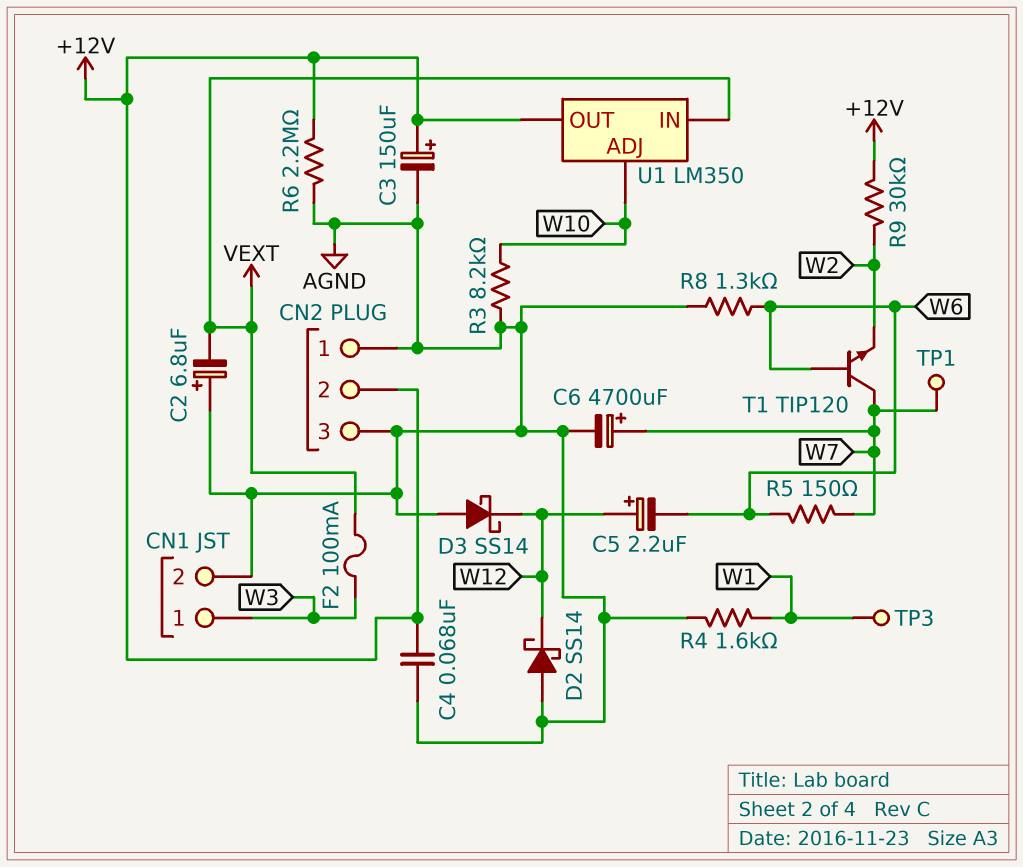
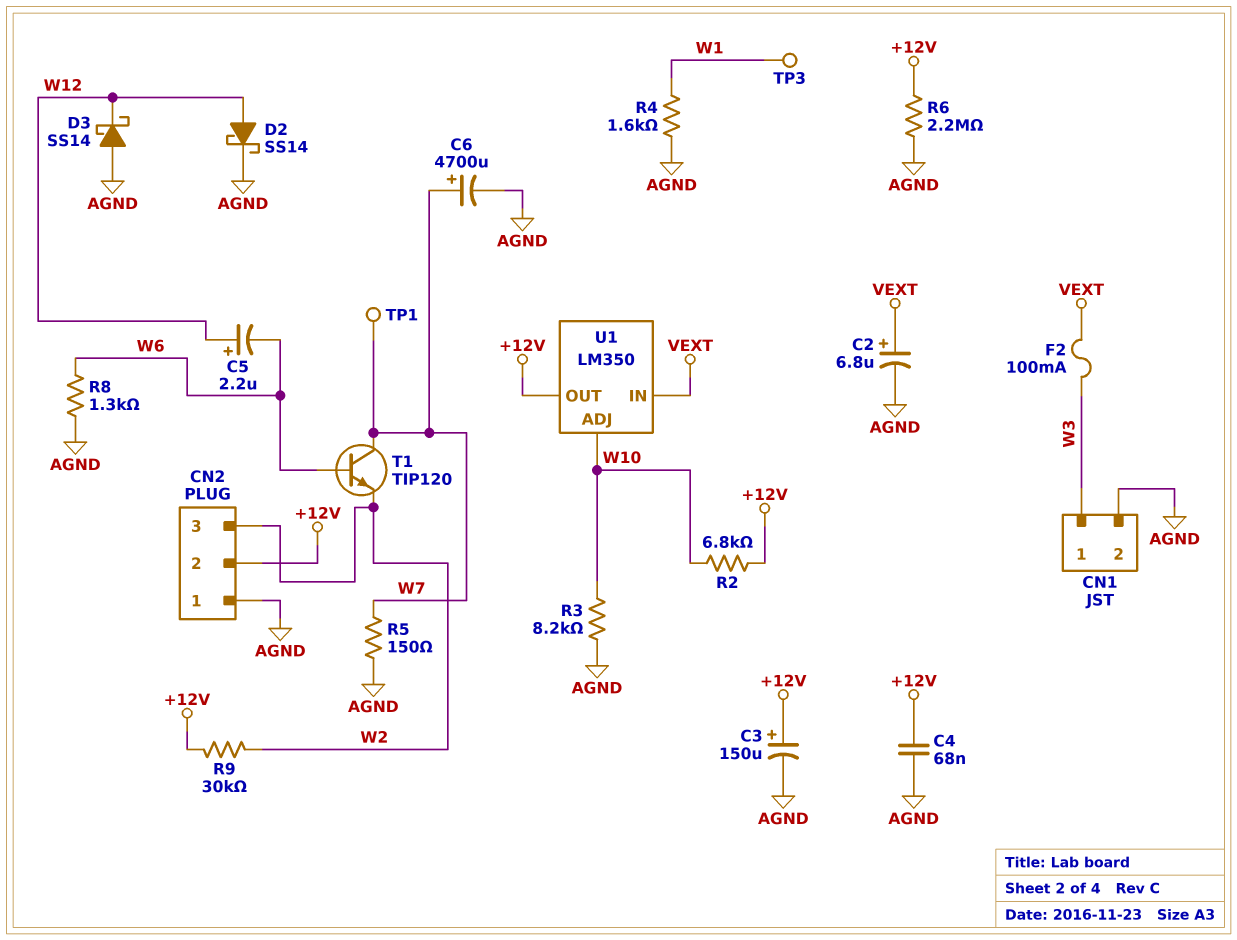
C2: 6.8uF (plus AGND, minus VEXT) -> 6.8uF (plus VEXT, minus AGND)
CN2 pin 3: AGND -> W2
D2: schottky SS14 (A AGND, K W12) -> schottky SS14 (A W12, K AGND)
R2: none -> 6.8k (+12V, W10)
R5: 150 (W6, W7) -> 150 (AGND, W7)

